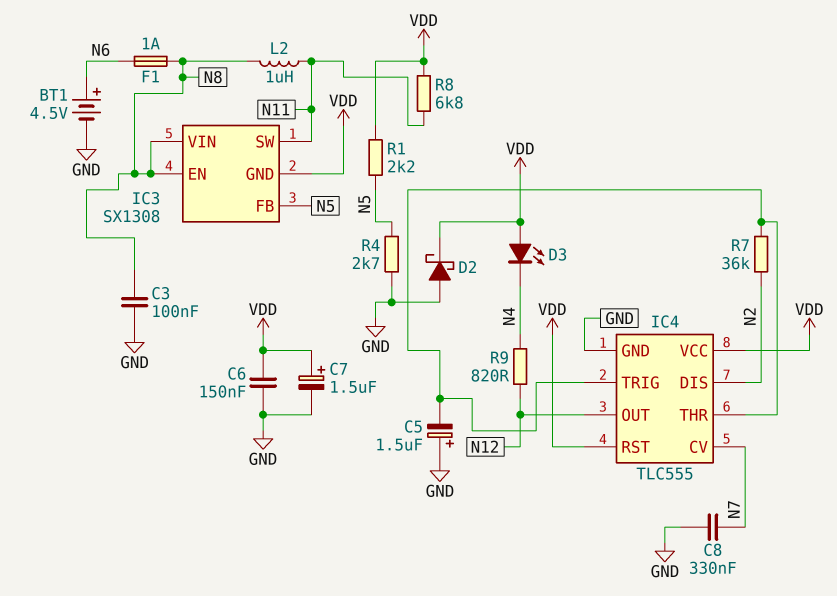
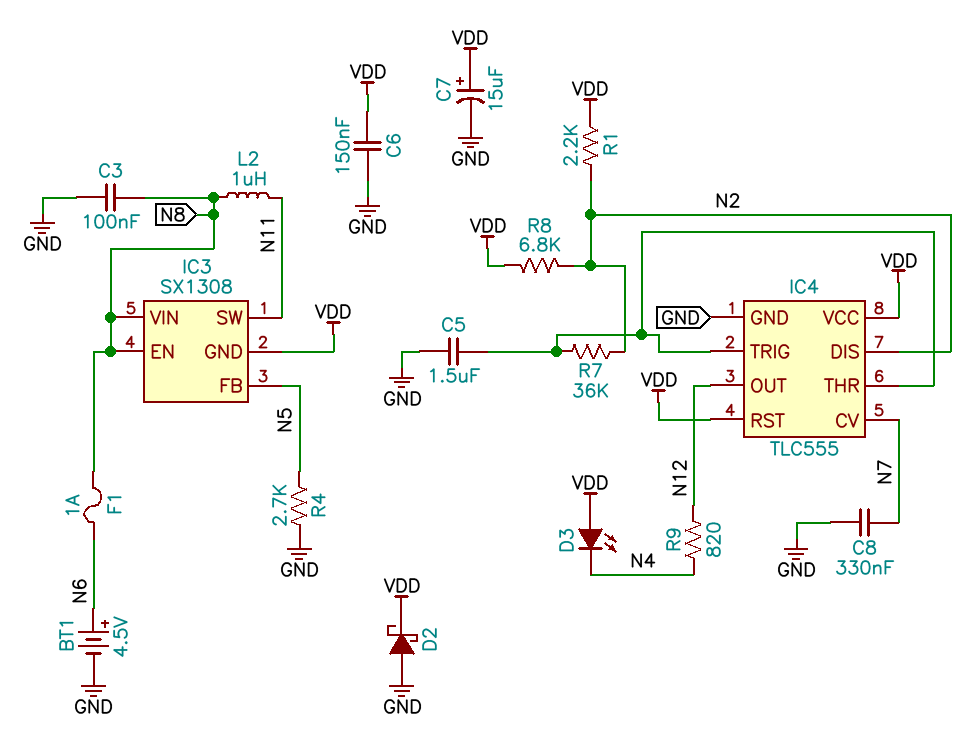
C5: 1.5uF (plus GND, minus IC4/THR) -> 1.5uF (GND, IC4/THR)
C7: 1.5uF (plus VDD, minus GND) -> 15uF (plus VDD, minus GND)
R1: 2.2k (N5, VDD) -> 2.2k (N2, VDD)
R8: 6.8k (N11, VDD) -> 6.8k (N2, VDD)

